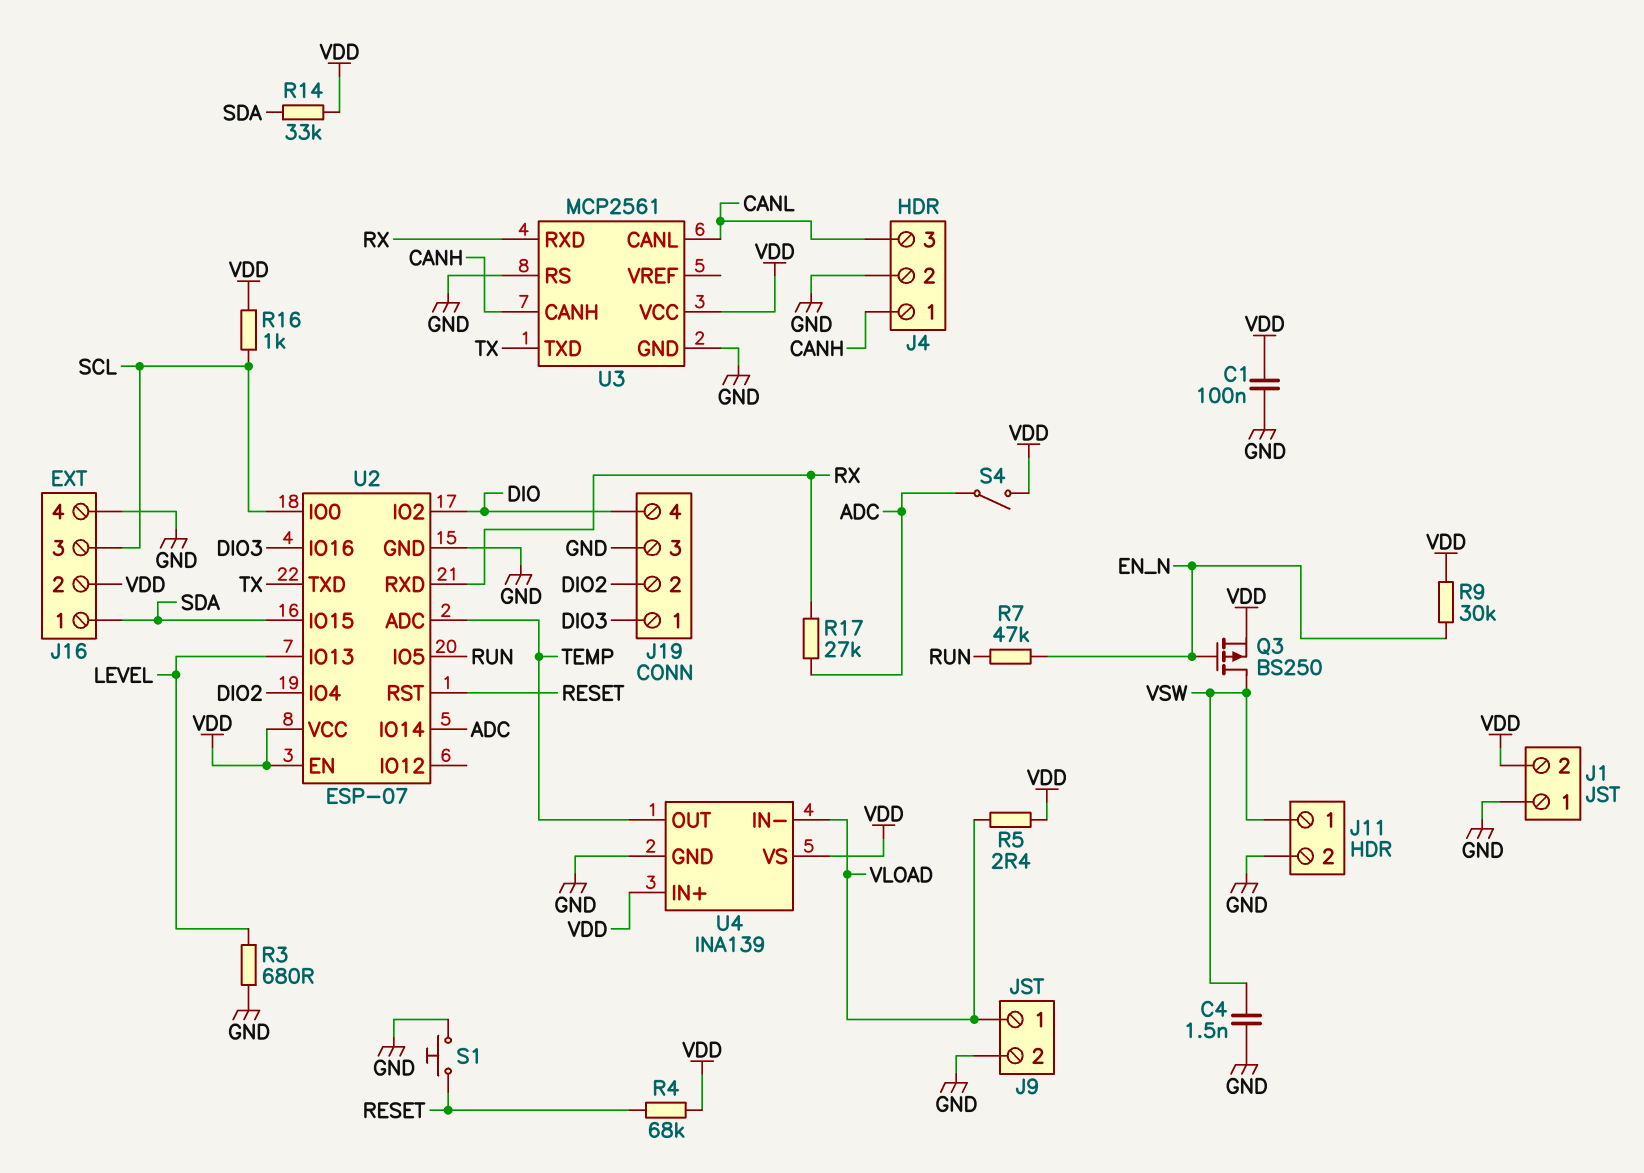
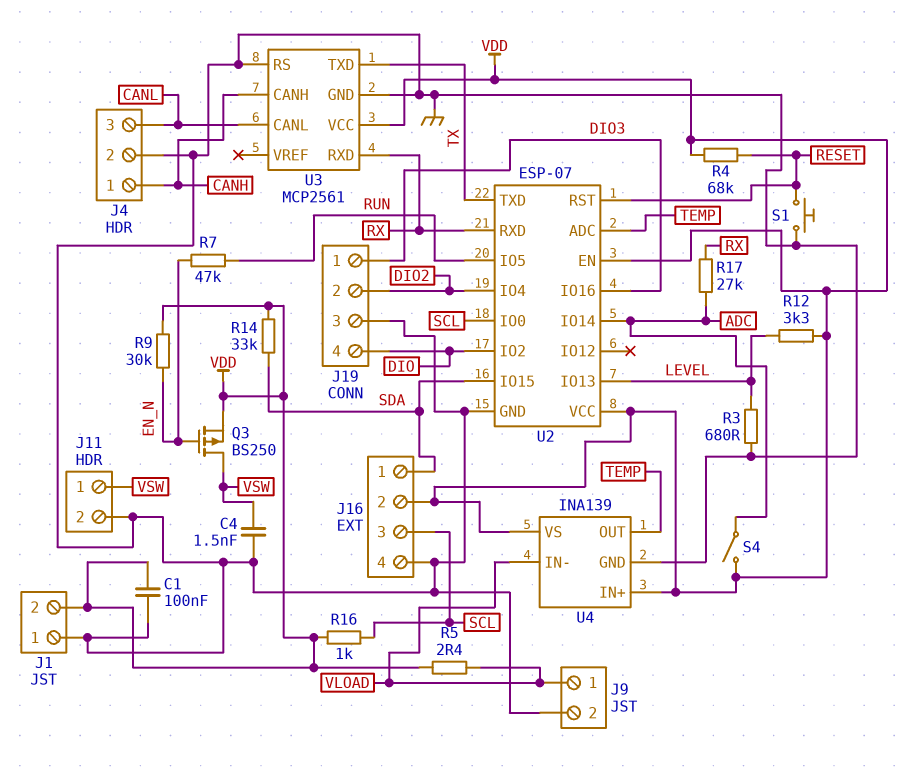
R12: none -> 3.3k (LEVEL, VDD)

